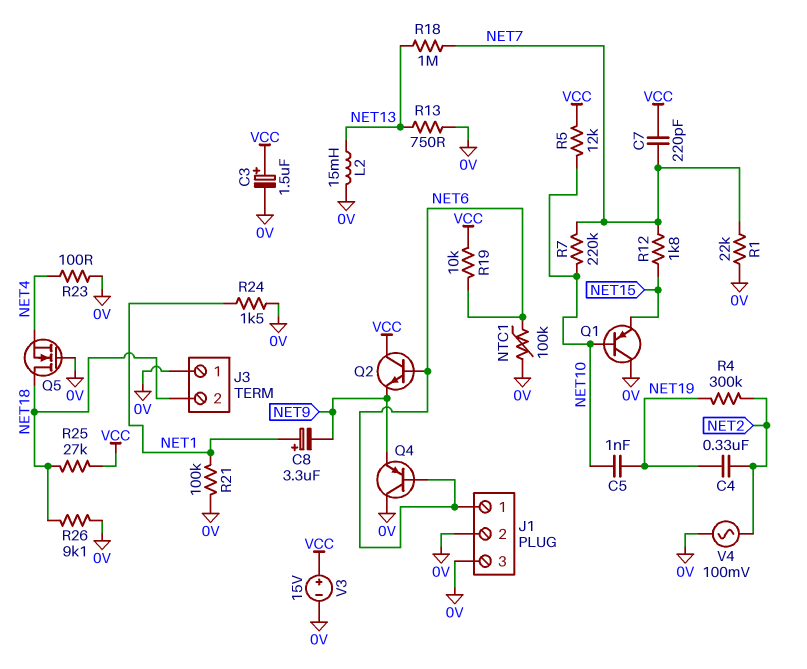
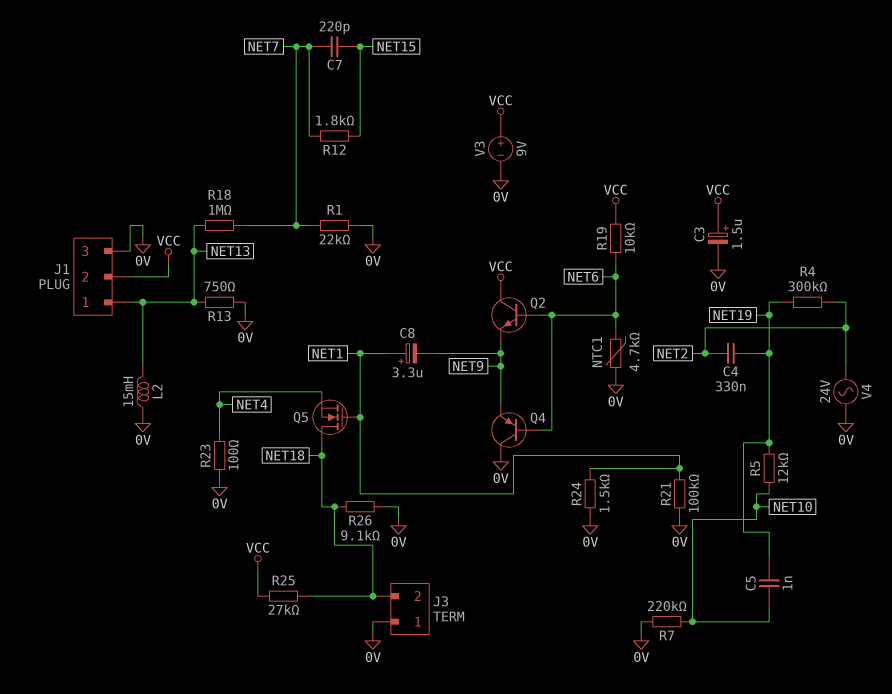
C7: 220pF (NET7, VCC) -> 220pF (NET7, NET15)
J1 pin 1: NET6 -> NET13
J1 pin 2: 0V -> VCC
NTC1: 100k (0V, NET6) -> 4.7k (0V, NET6)
Q1: PNP (B NET10, C 0V, E NET15) -> none
Q5: NMOS (G 0V, D NET18, S NET4) -> NMOS (G NET1, D NET18, S NET4)
R5: 12k (NET10, VCC) -> 12k (NET10, NET19)
R7: 220k (NET7, NET10) -> 220k (0V, NET10)
V3: 15V (plus VCC, minus 0V) -> 9V (plus VCC, minus 0V)
V4: AC 100mV (0V, NET2) -> AC 24V (0V, NET2)

